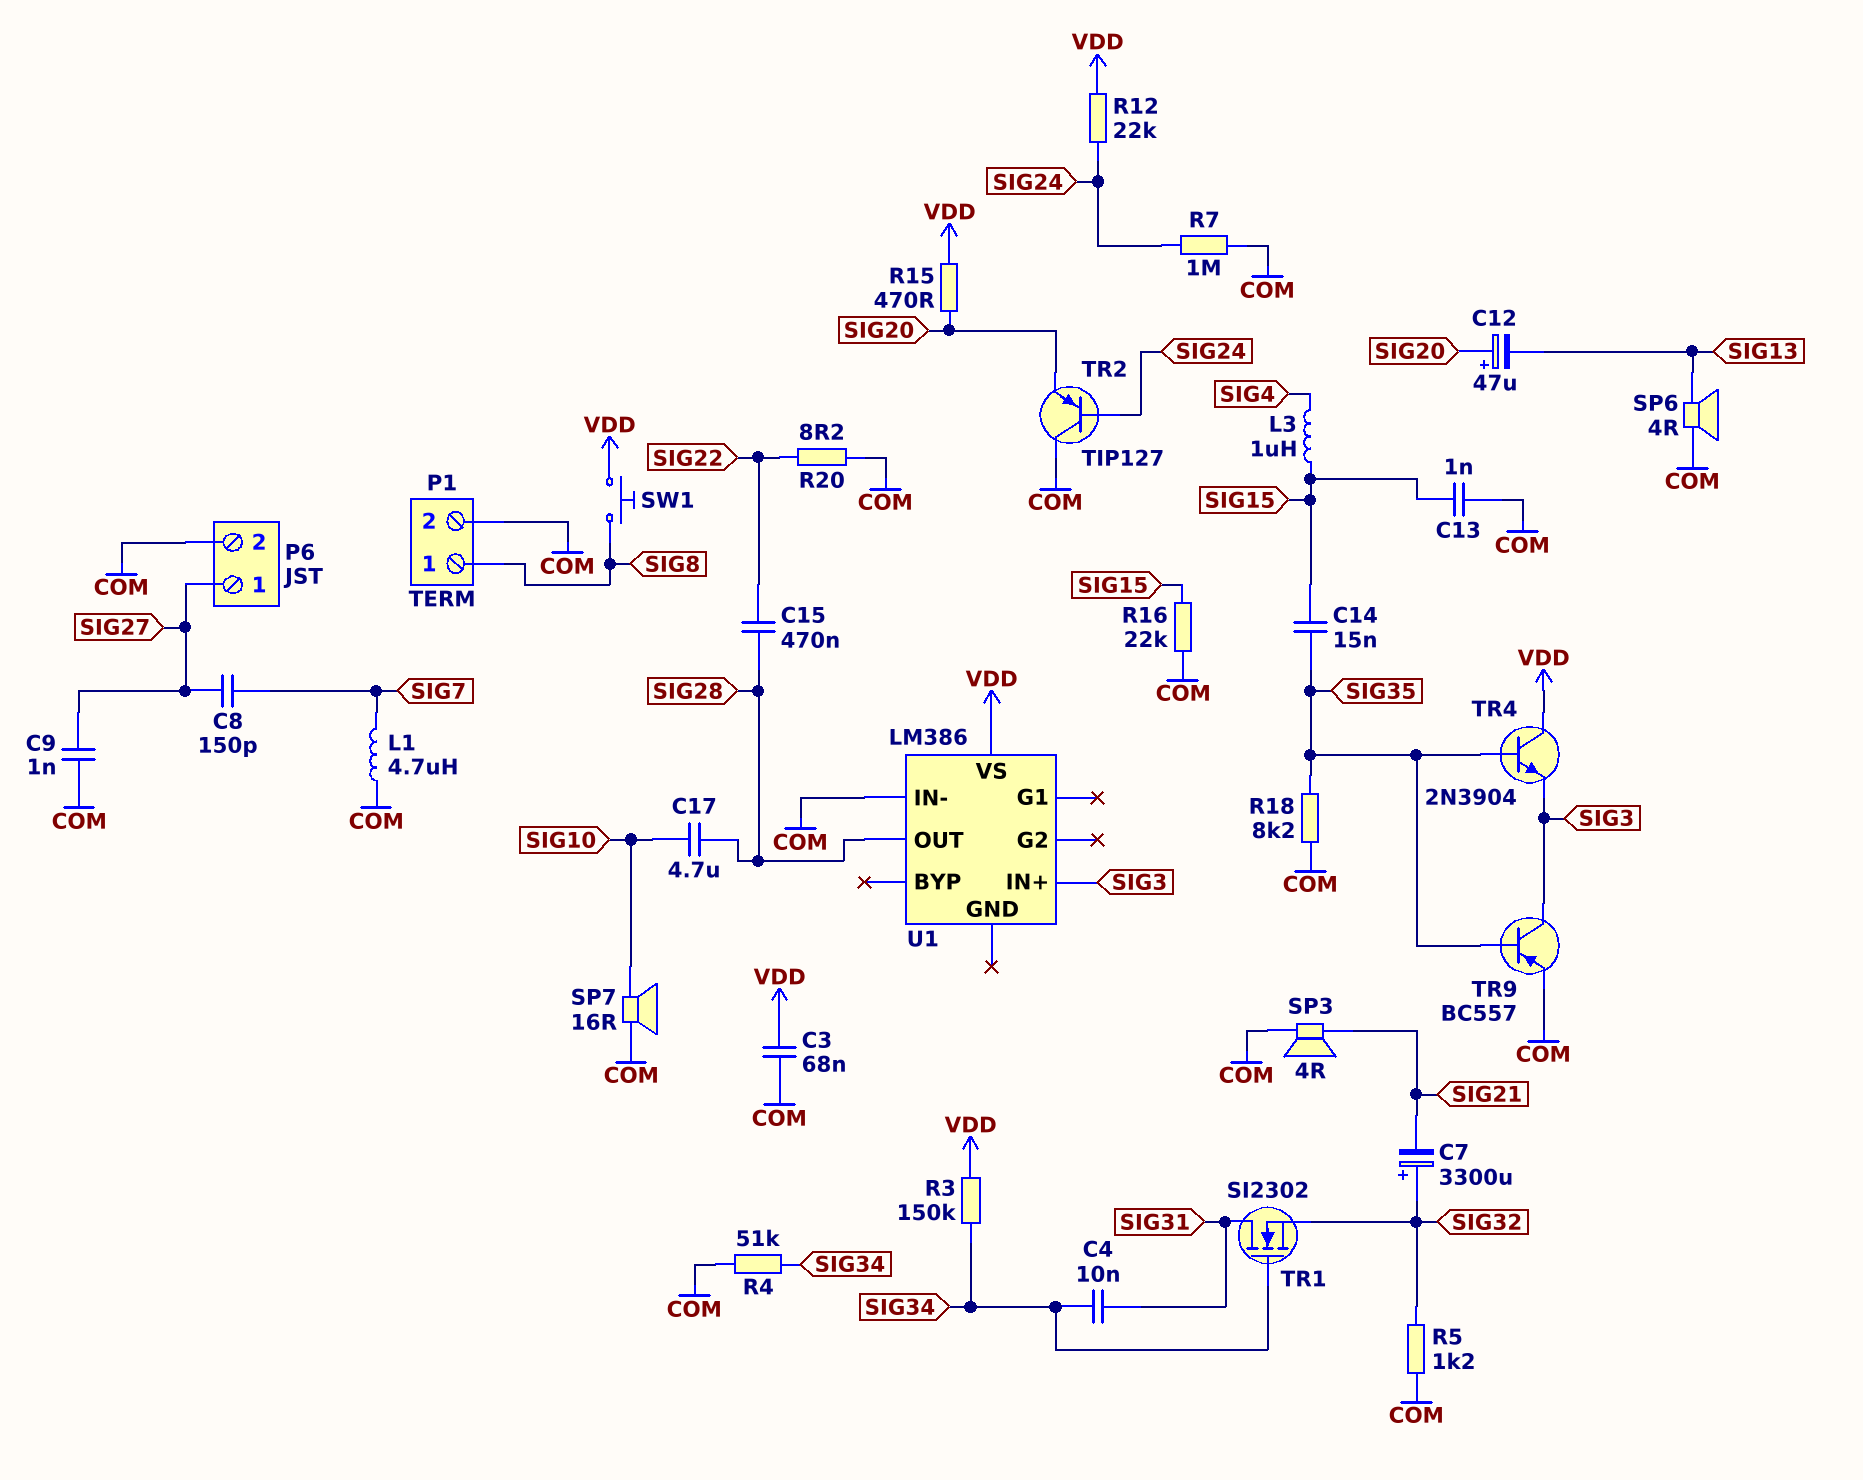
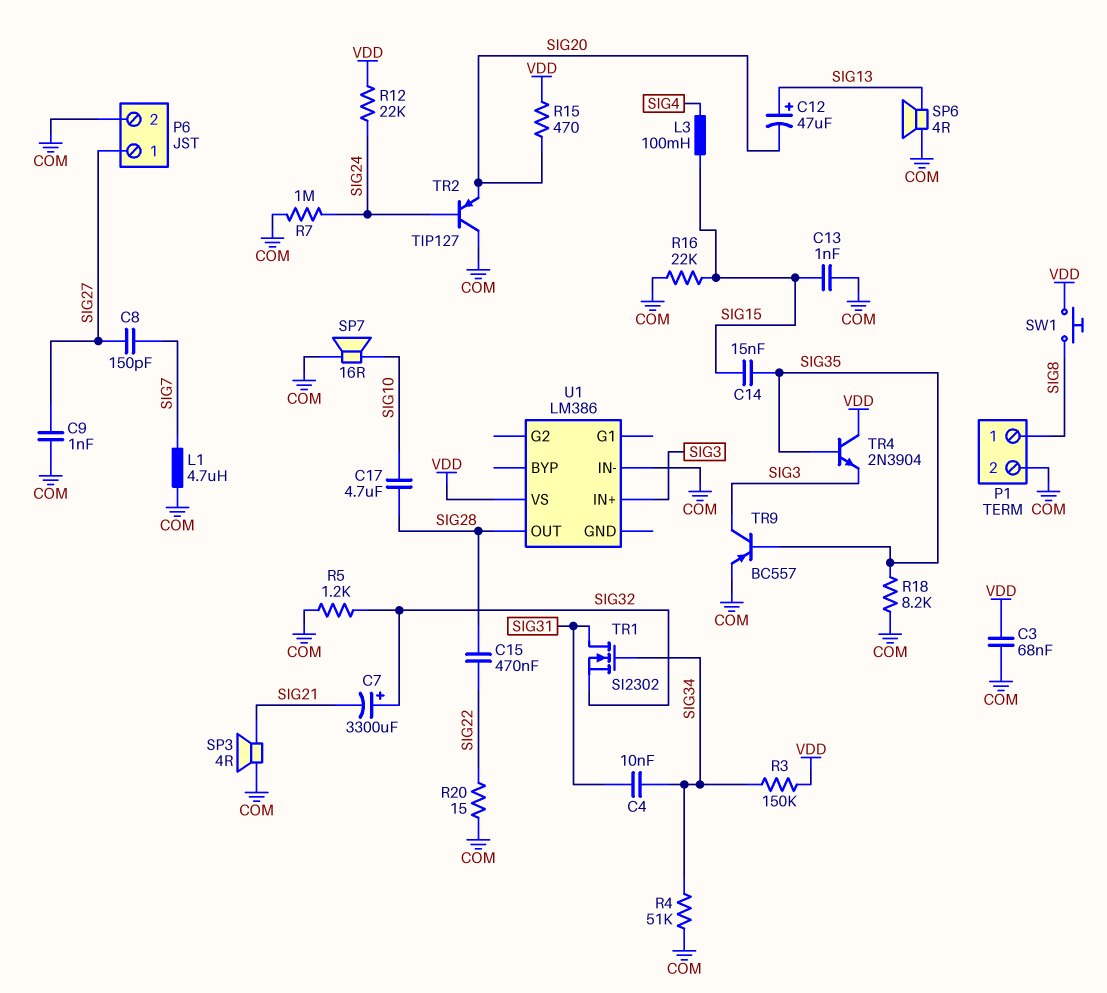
C12: 47uF (plus SIG20, minus SIG13) -> 47uF (plus SIG13, minus SIG20)
L3: 1uH (SIG4, SIG15) -> 100mH (SIG4, SIG15)
R20: 8.2 (COM, SIG22) -> 15 (COM, SIG22)

